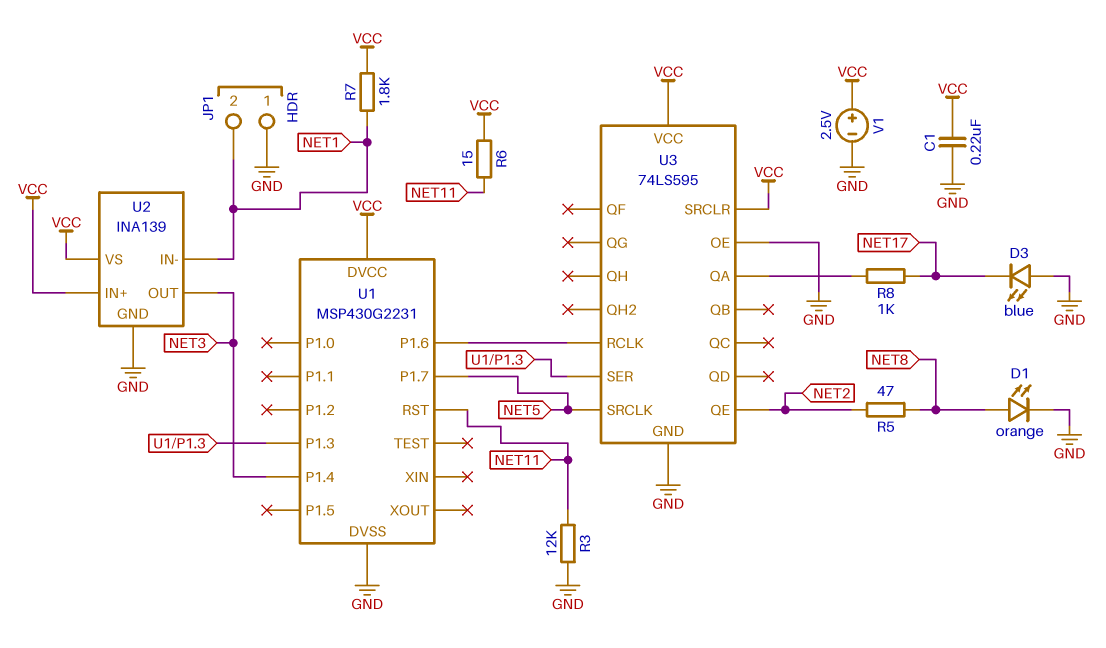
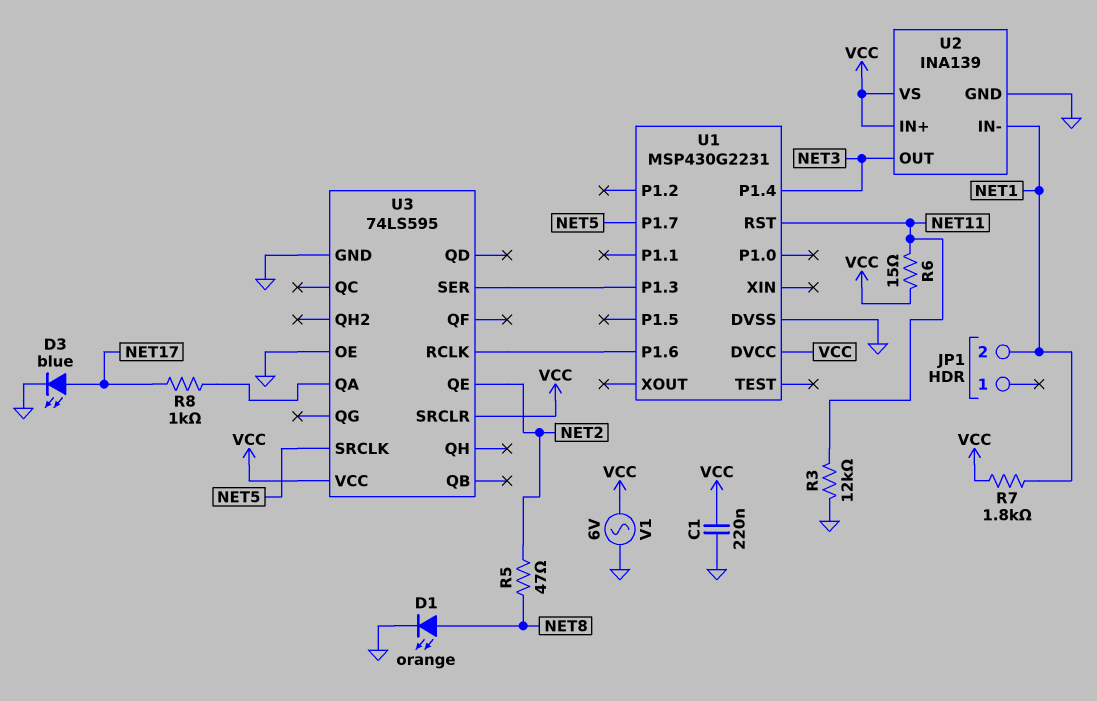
D3: LED blue (A GND, K NET17) -> LED blue (A NET17, K GND)
JP1 pin 1: GND -> none
V1: 2.5V (plus VCC, minus GND) -> AC 6V (GND, VCC)

